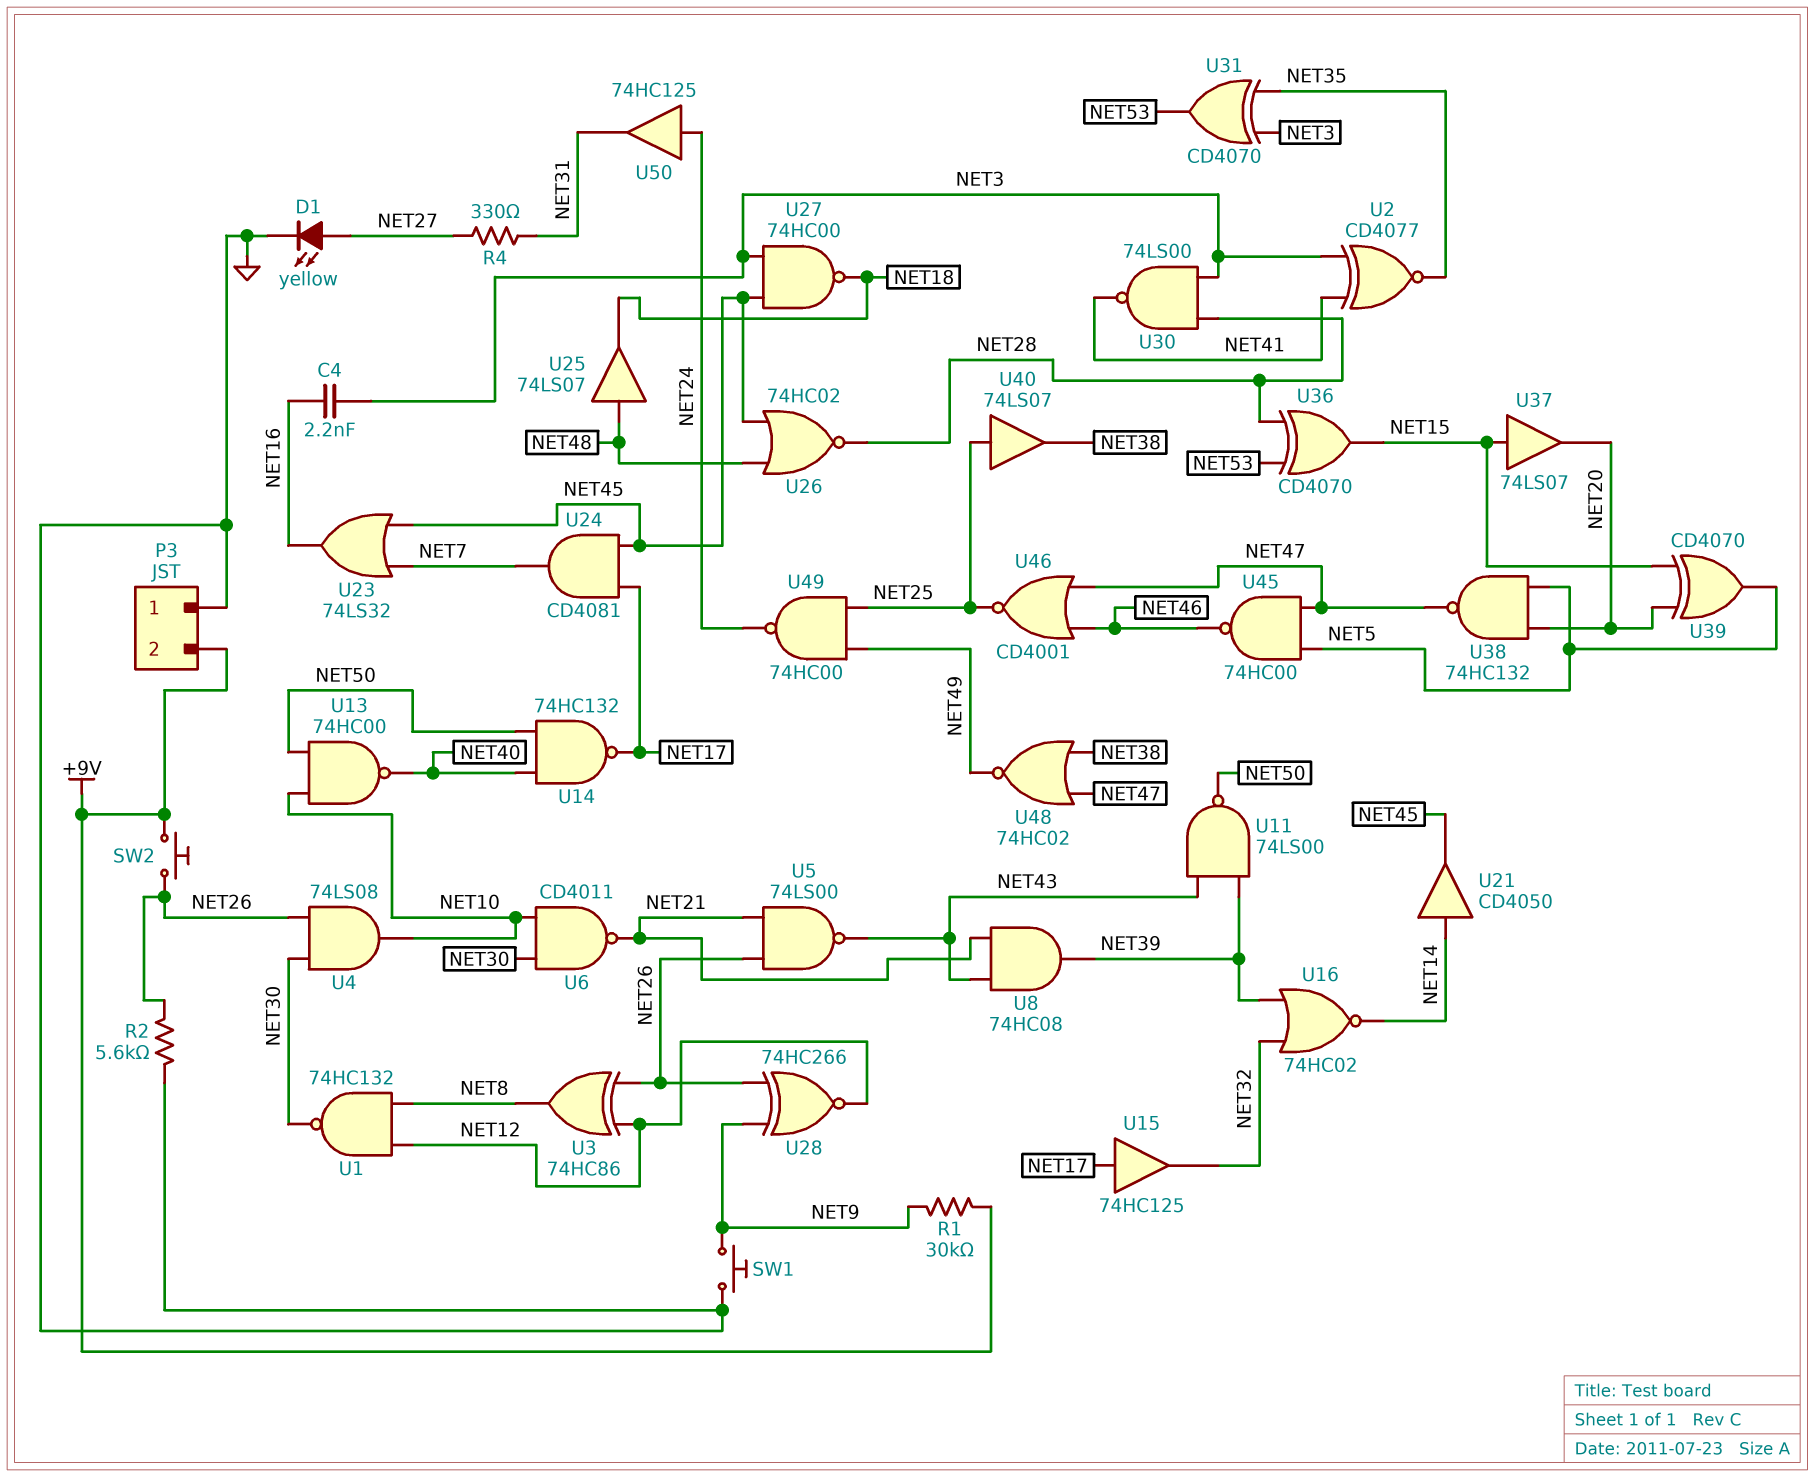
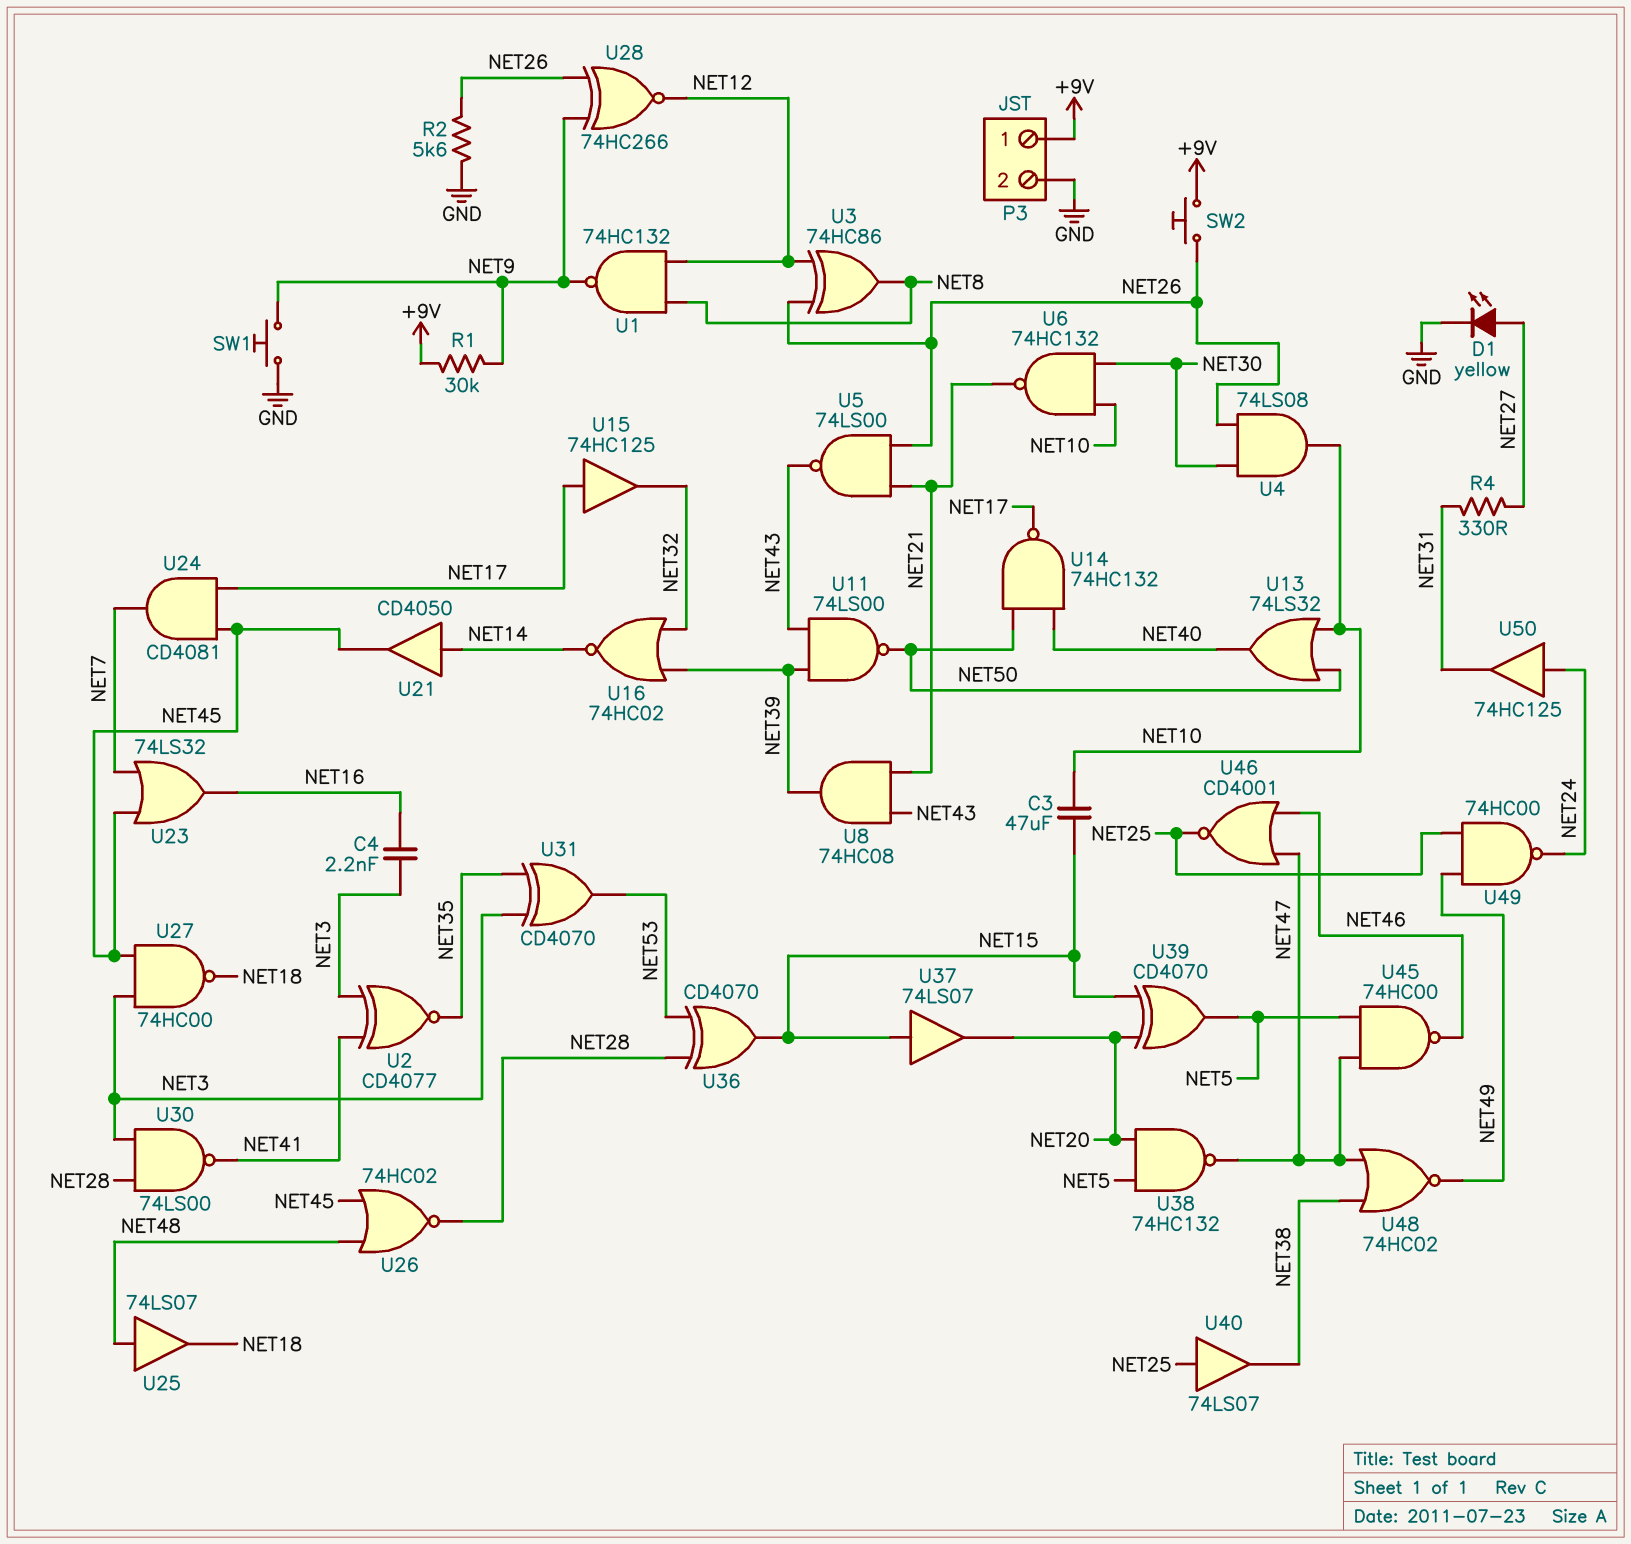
C3: none -> 47uF (NET10, NET15)
P3 pin 1: GND -> +9V
P3 pin 2: +9V -> GND
U1: NAND 74HC132 (in NET8, in NET12, out NET30) -> NAND 74HC132 (in NET8, in NET12, out NET9)
U6: NAND CD4011 (in NET10, in NET30, out NET21) -> NAND 74HC132 (in NET10, in NET30, out NET21)
U13: NAND 74HC00 (in NET10, in NET50, out NET40) -> OR 74LS32 (in NET10, in NET50, out NET40)

